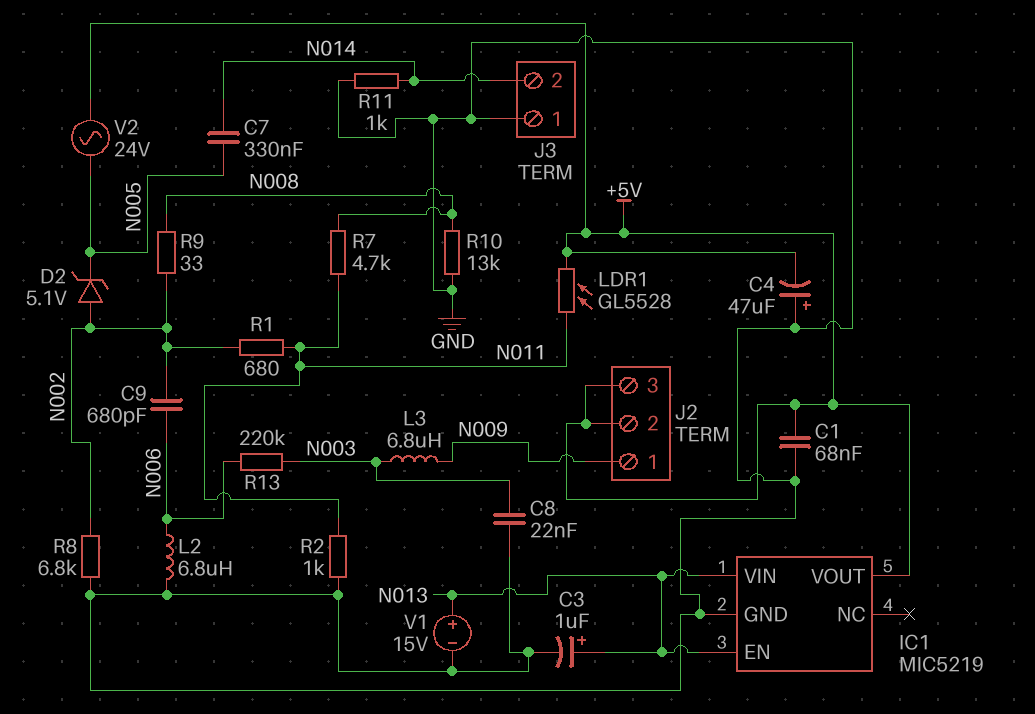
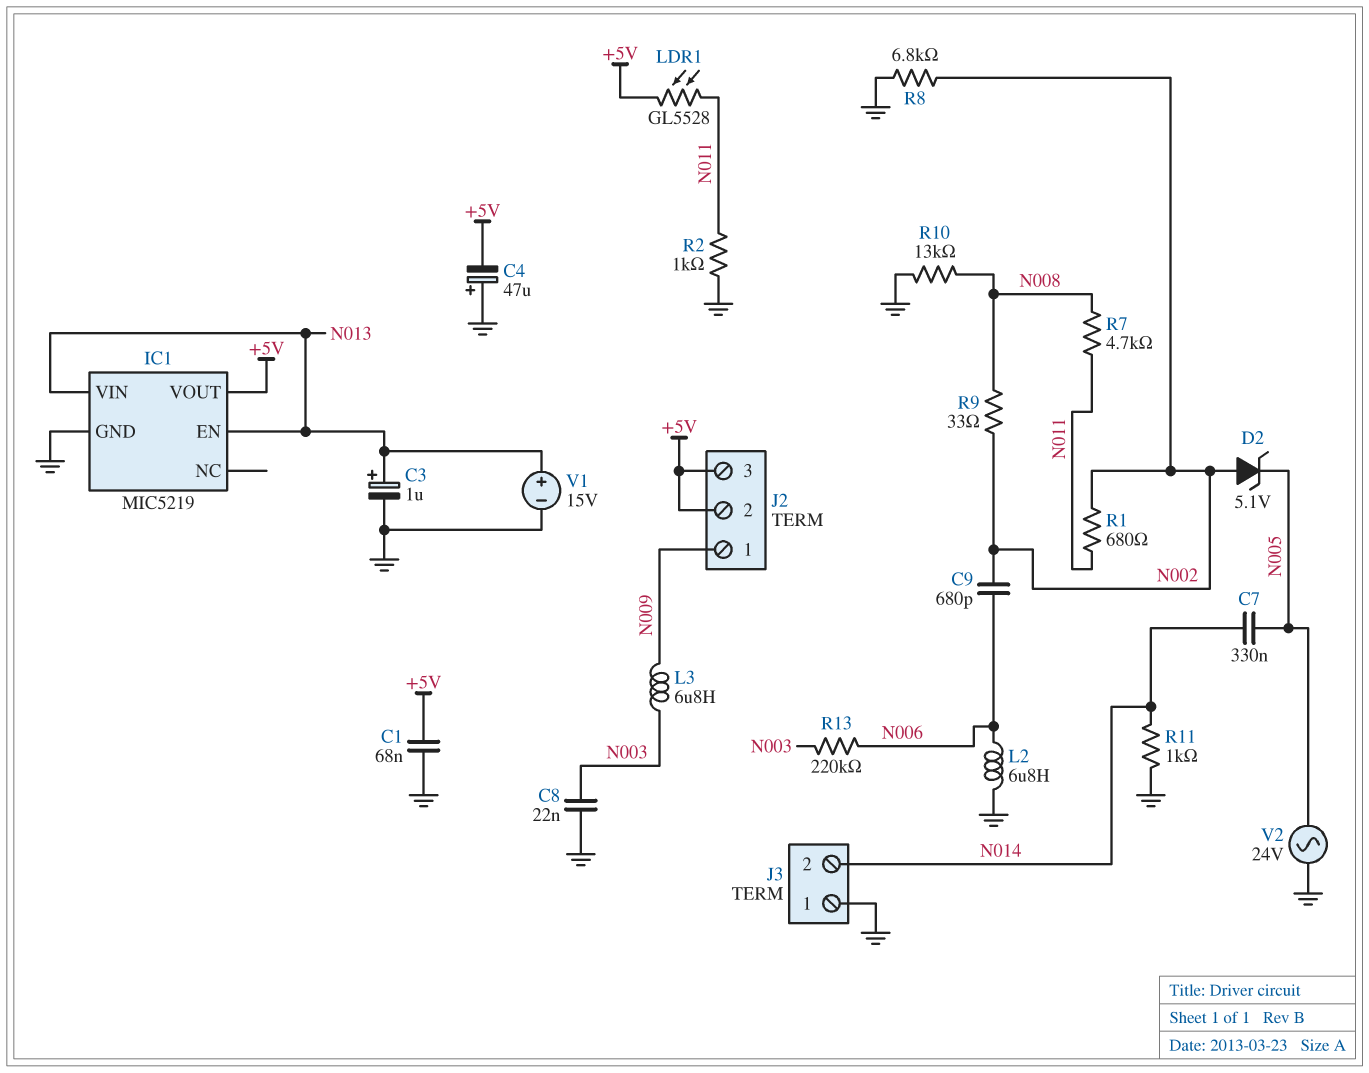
V2: AC 24V (+5V, N005) -> AC 24V (GND, N005)

